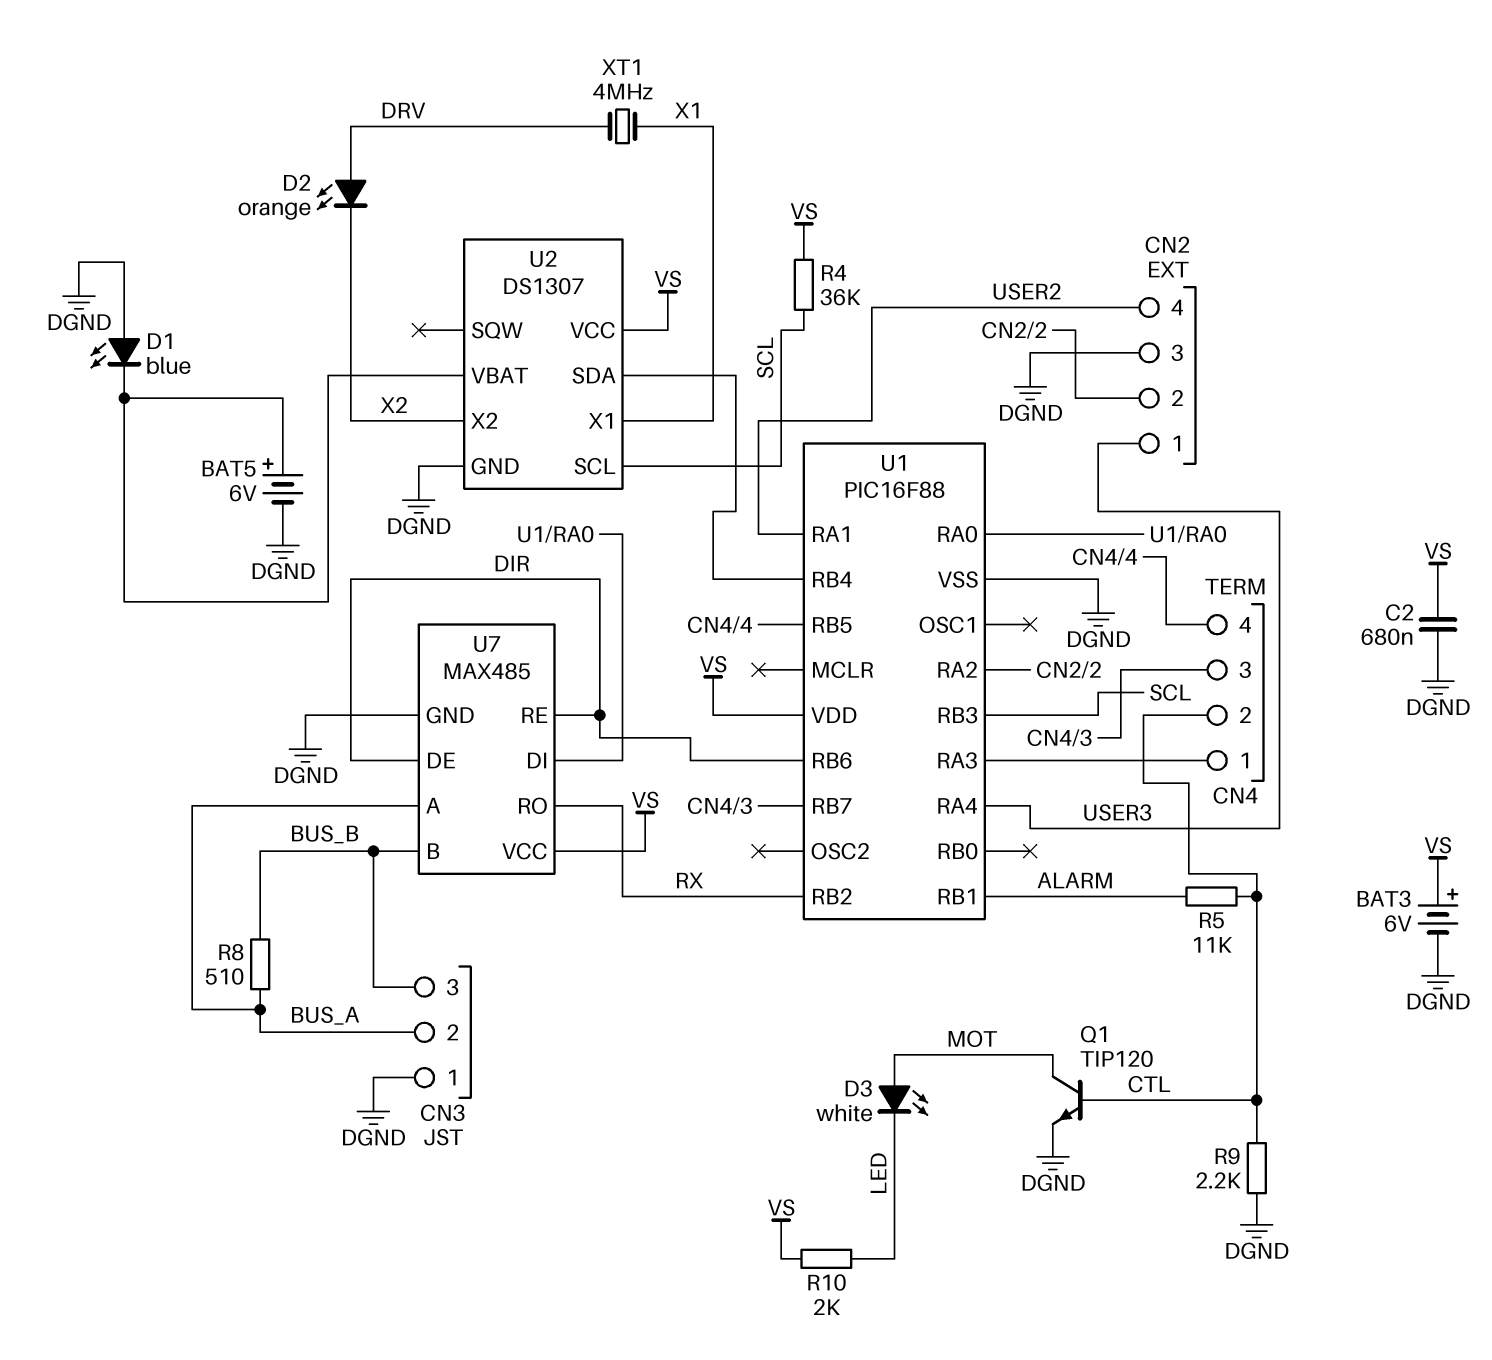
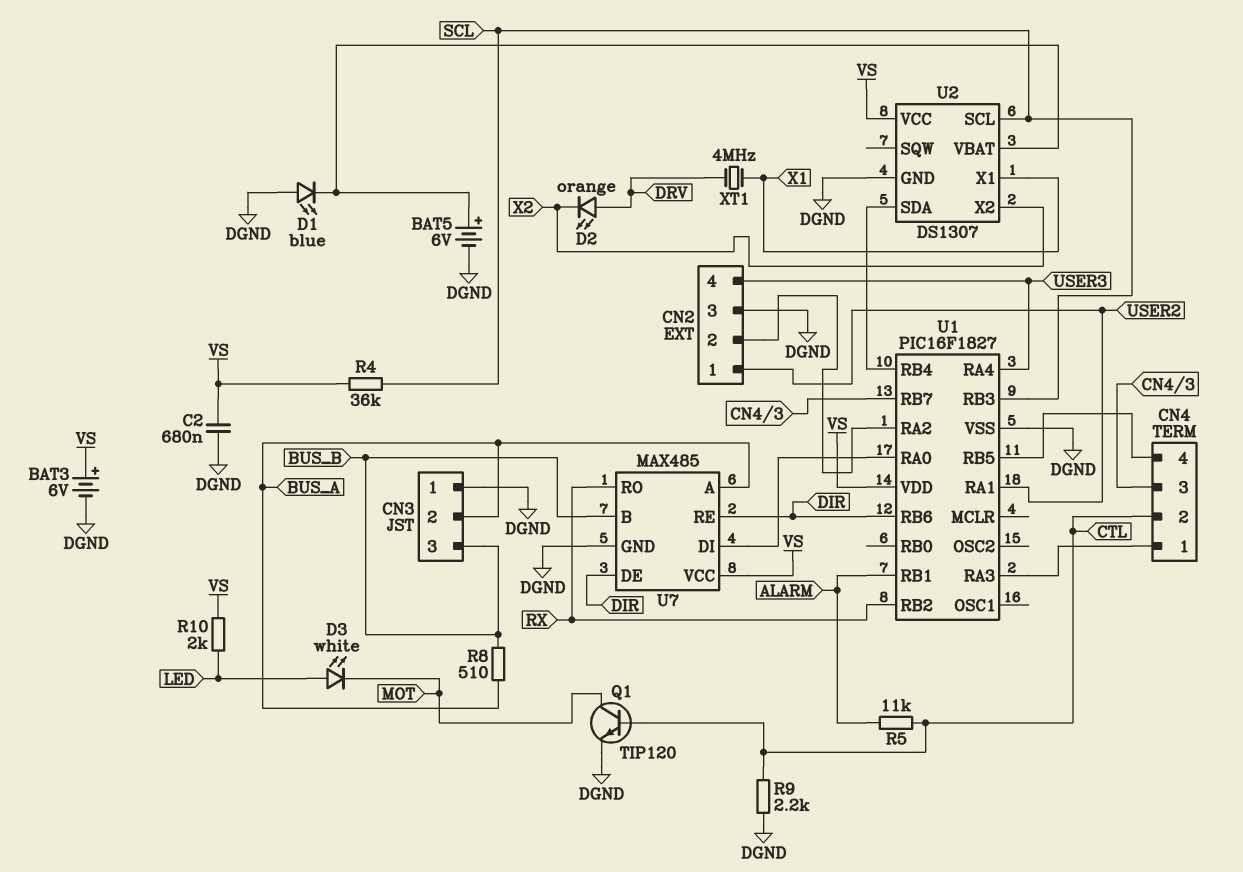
CN2 pin 1: USER3 -> USER2
CN2 pin 4: USER2 -> USER3
D3: LED white (A MOT, K LED) -> LED white (A LED, K MOT)
U1: PIC16F88 -> PIC16F1827

